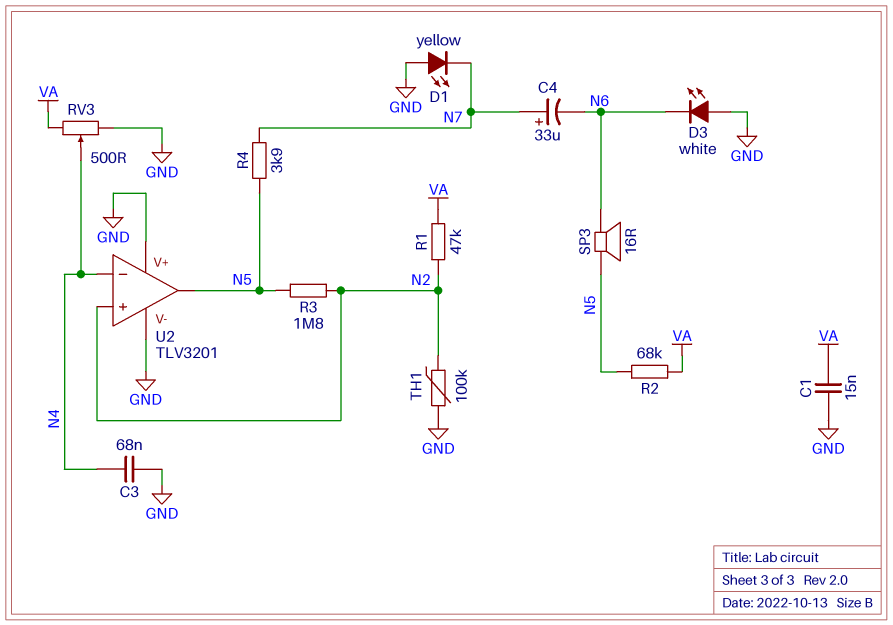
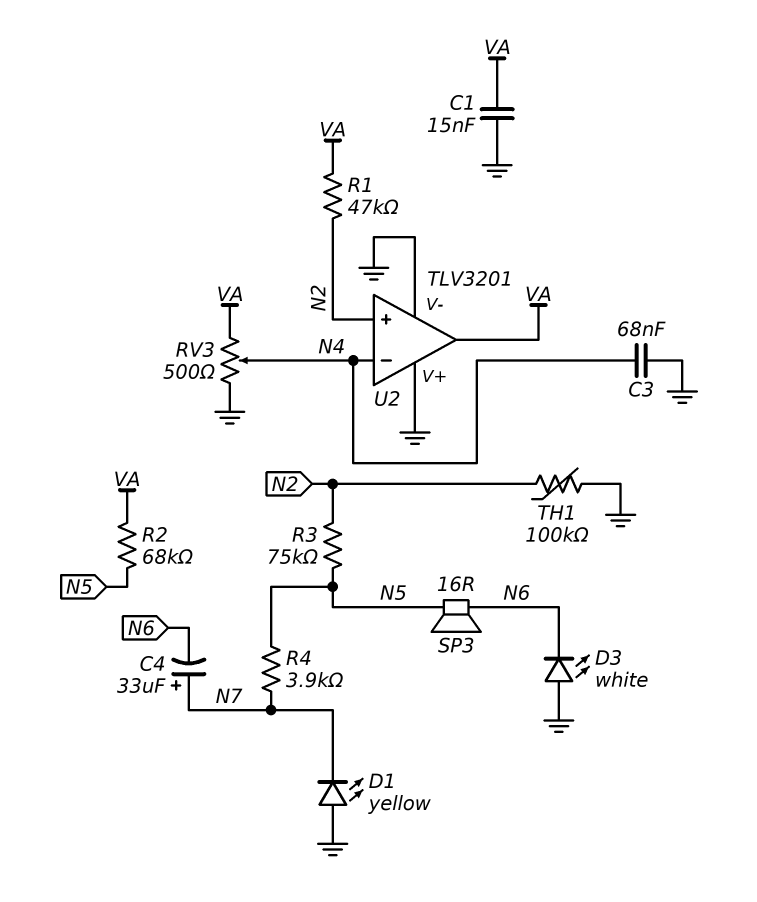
R3: 1.8M (N2, N5) -> 75k (N2, N5)
U2 pin out: N5 -> VA

